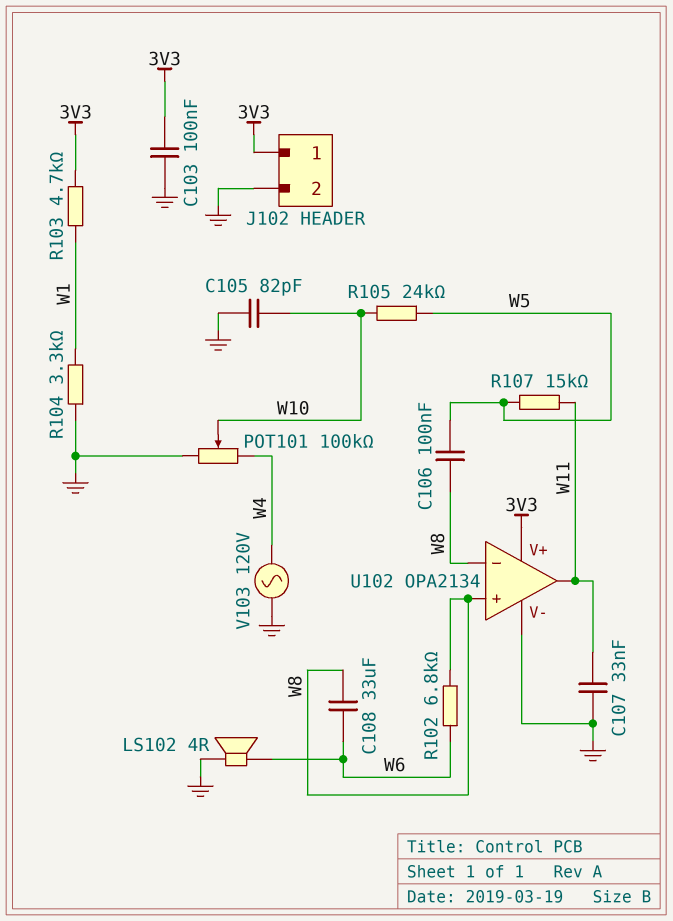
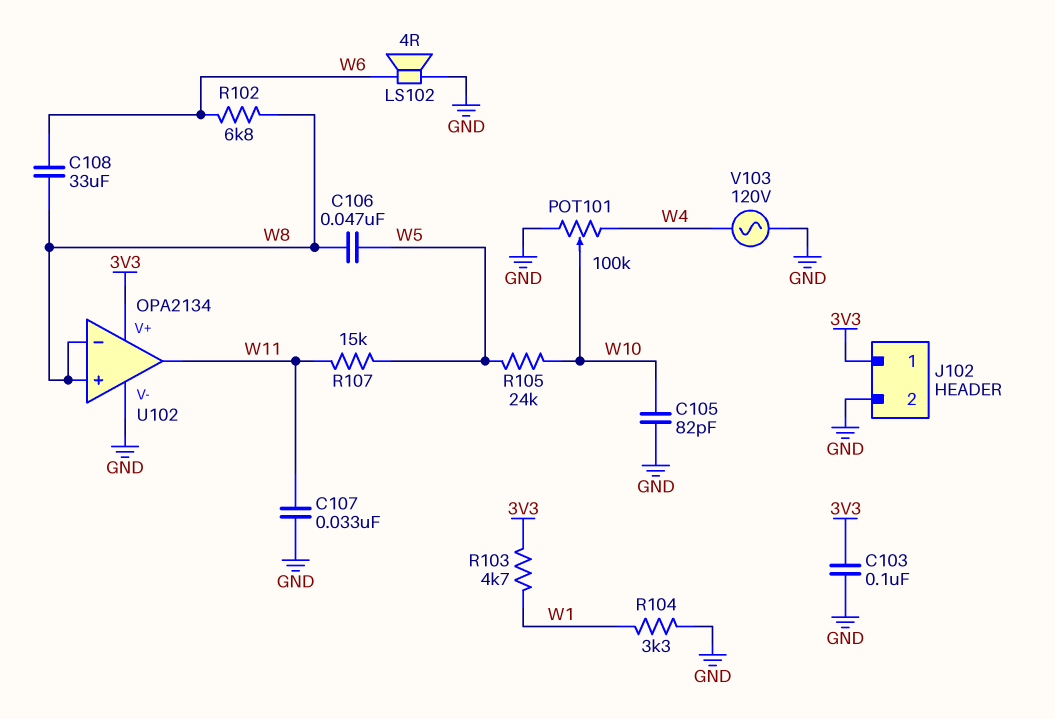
C106: 100nF (W5, W8) -> 47nF (W5, W8)

